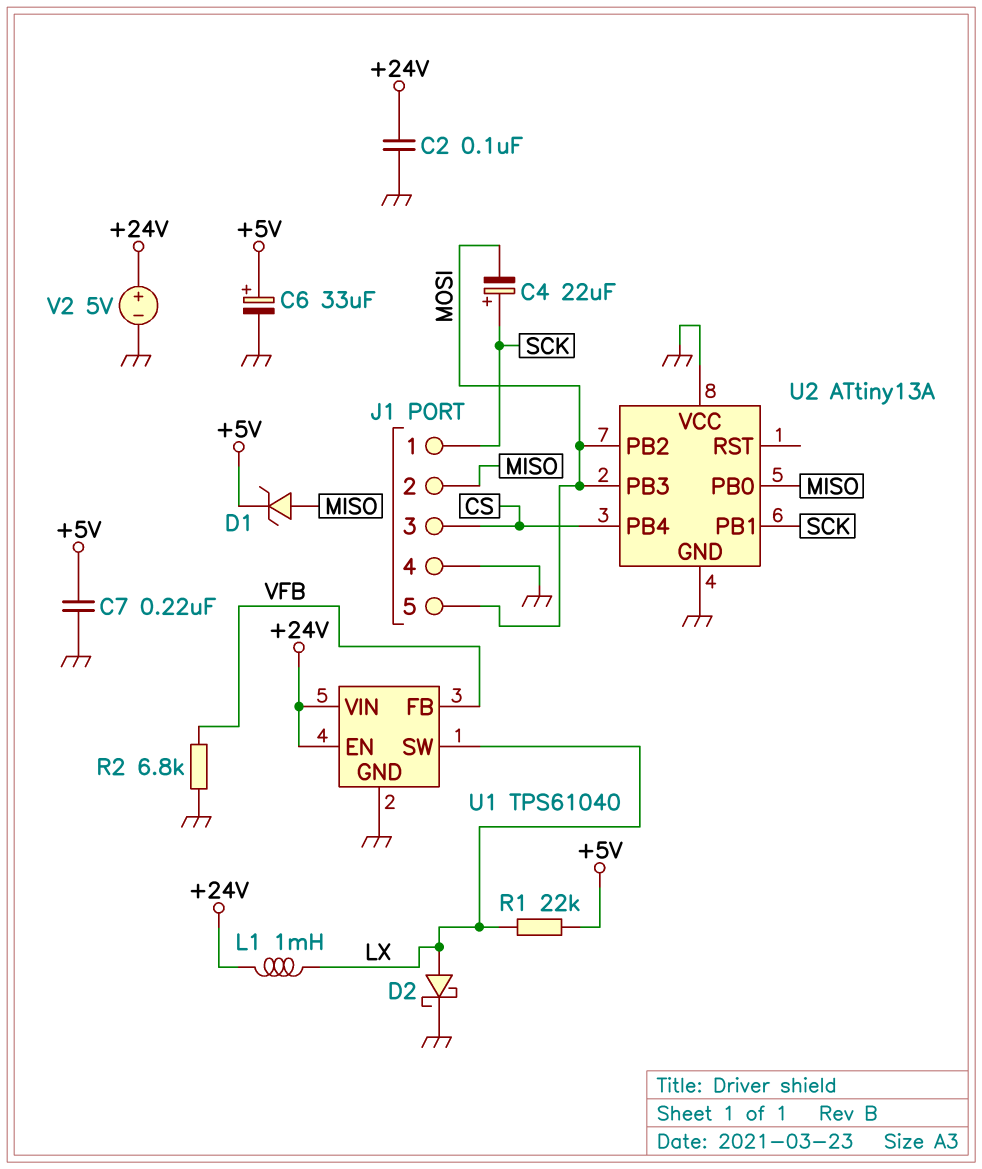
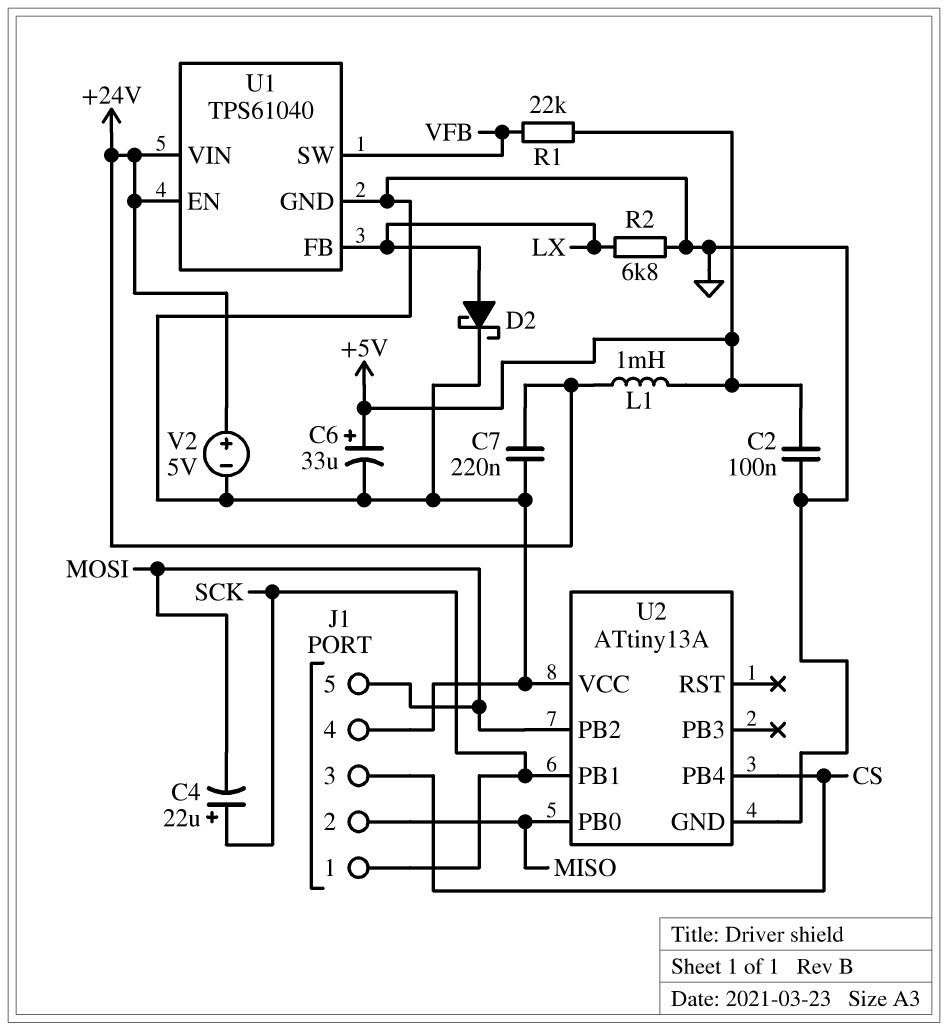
C2: 100nF (+24V, GND) -> 100nF (+5V, GND)
C7: 220nF (+5V, GND) -> 220nF (+24V, GND)
D1: zener (A MISO, K +5V) -> none
L1: 1mH (+24V, LX) -> 1mH (+5V, +24V)
R1: 22k (+5V, LX) -> 22k (+5V, VFB)
R2: 6.8k (GND, VFB) -> 6.8k (GND, LX)
U1 pin FB: VFB -> LX
U1 pin SW: LX -> VFB
U2 pin PB3: MOSI -> none

